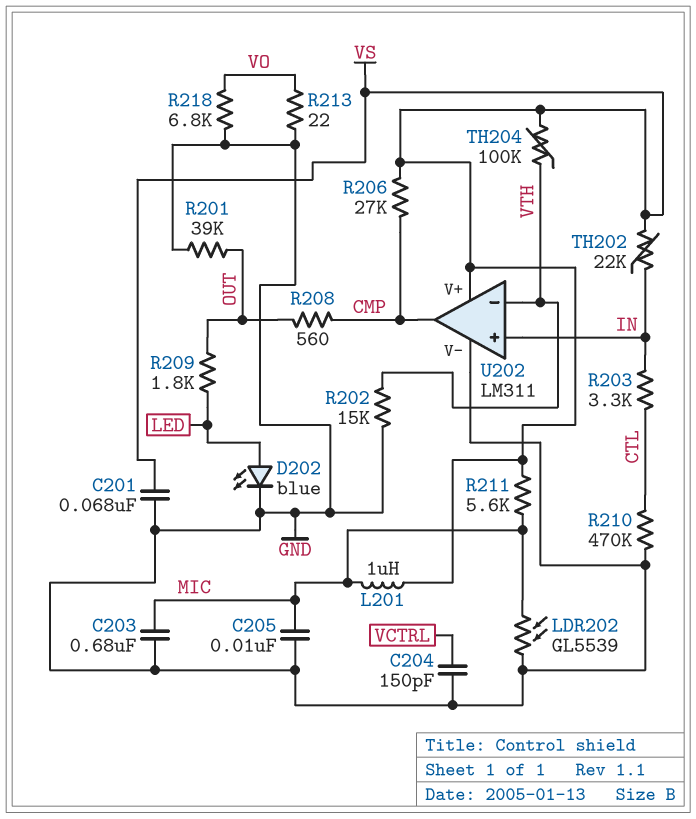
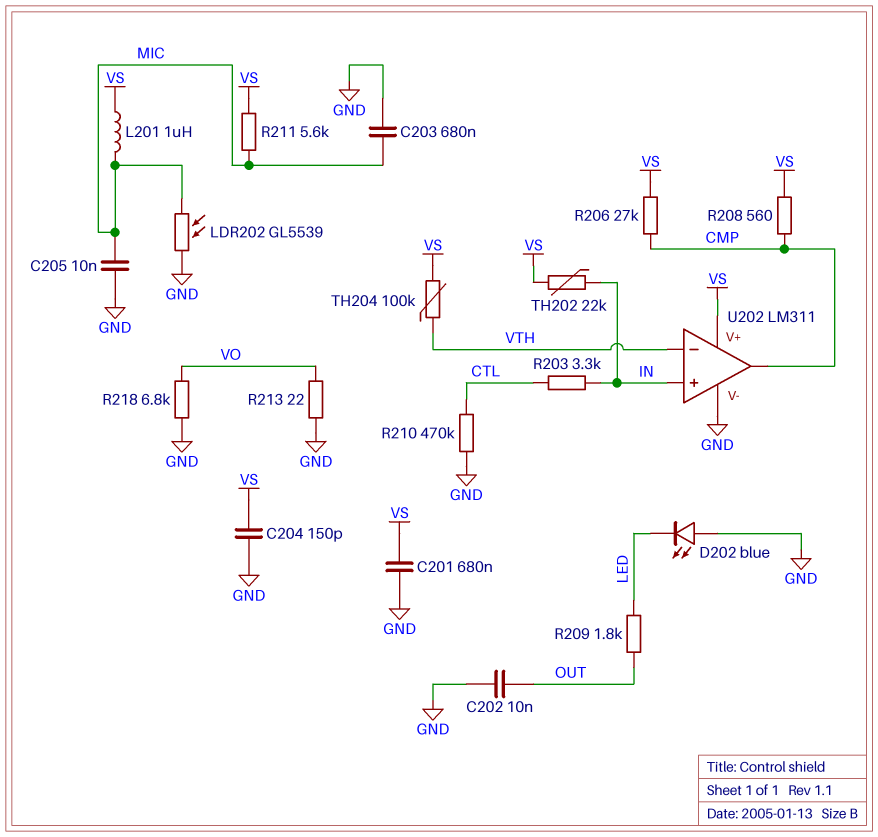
C201: 68nF (GND, VS) -> 680nF (GND, VS)
C202: none -> 10nF (GND, OUT)
C204: 150pF (GND, VCTRL) -> 150pF (GND, VS)
D202: LED blue (A LED, K GND) -> LED blue (A GND, K LED)
R201: 39k (GND, OUT) -> none
R202: 15k (GND, VTH) -> none
R208: 560 (CMP, OUT) -> 560 (CMP, VS)

